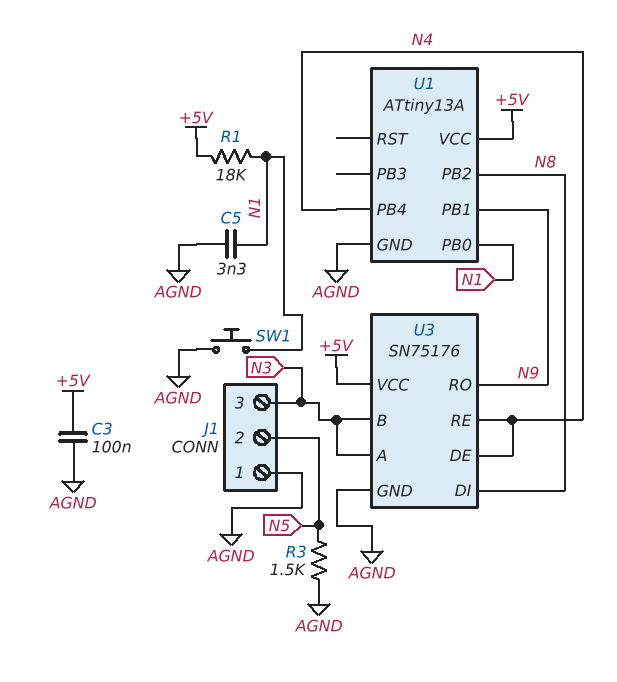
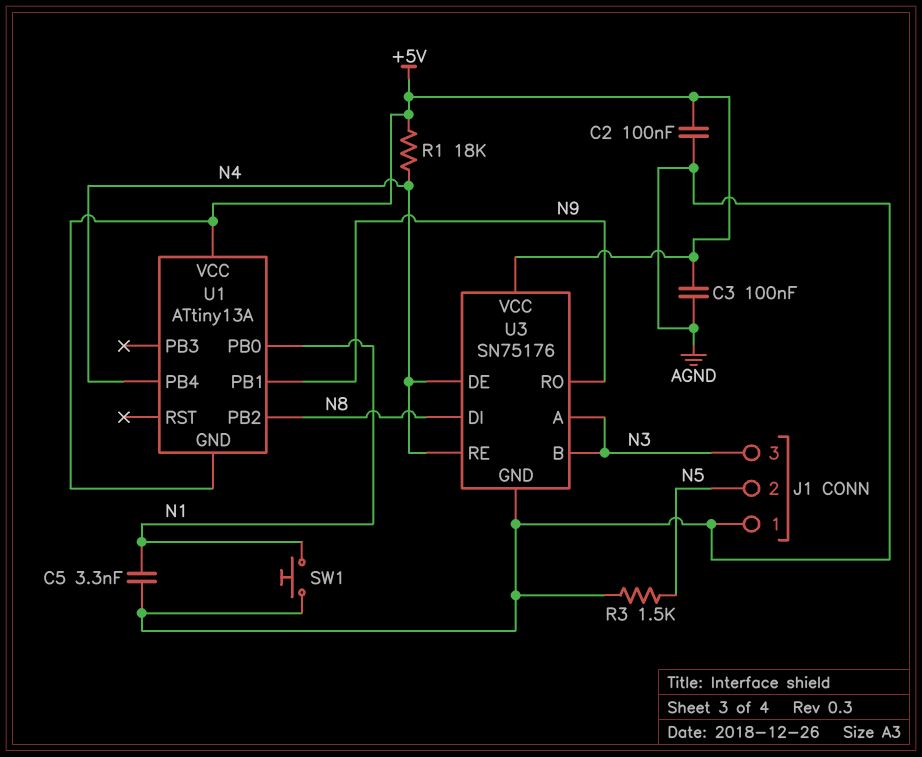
C2: none -> 100nF (+5V, AGND)
R1: 18k (+5V, N1) -> 18k (+5V, N4)
U1 pin GND: AGND -> +5V

